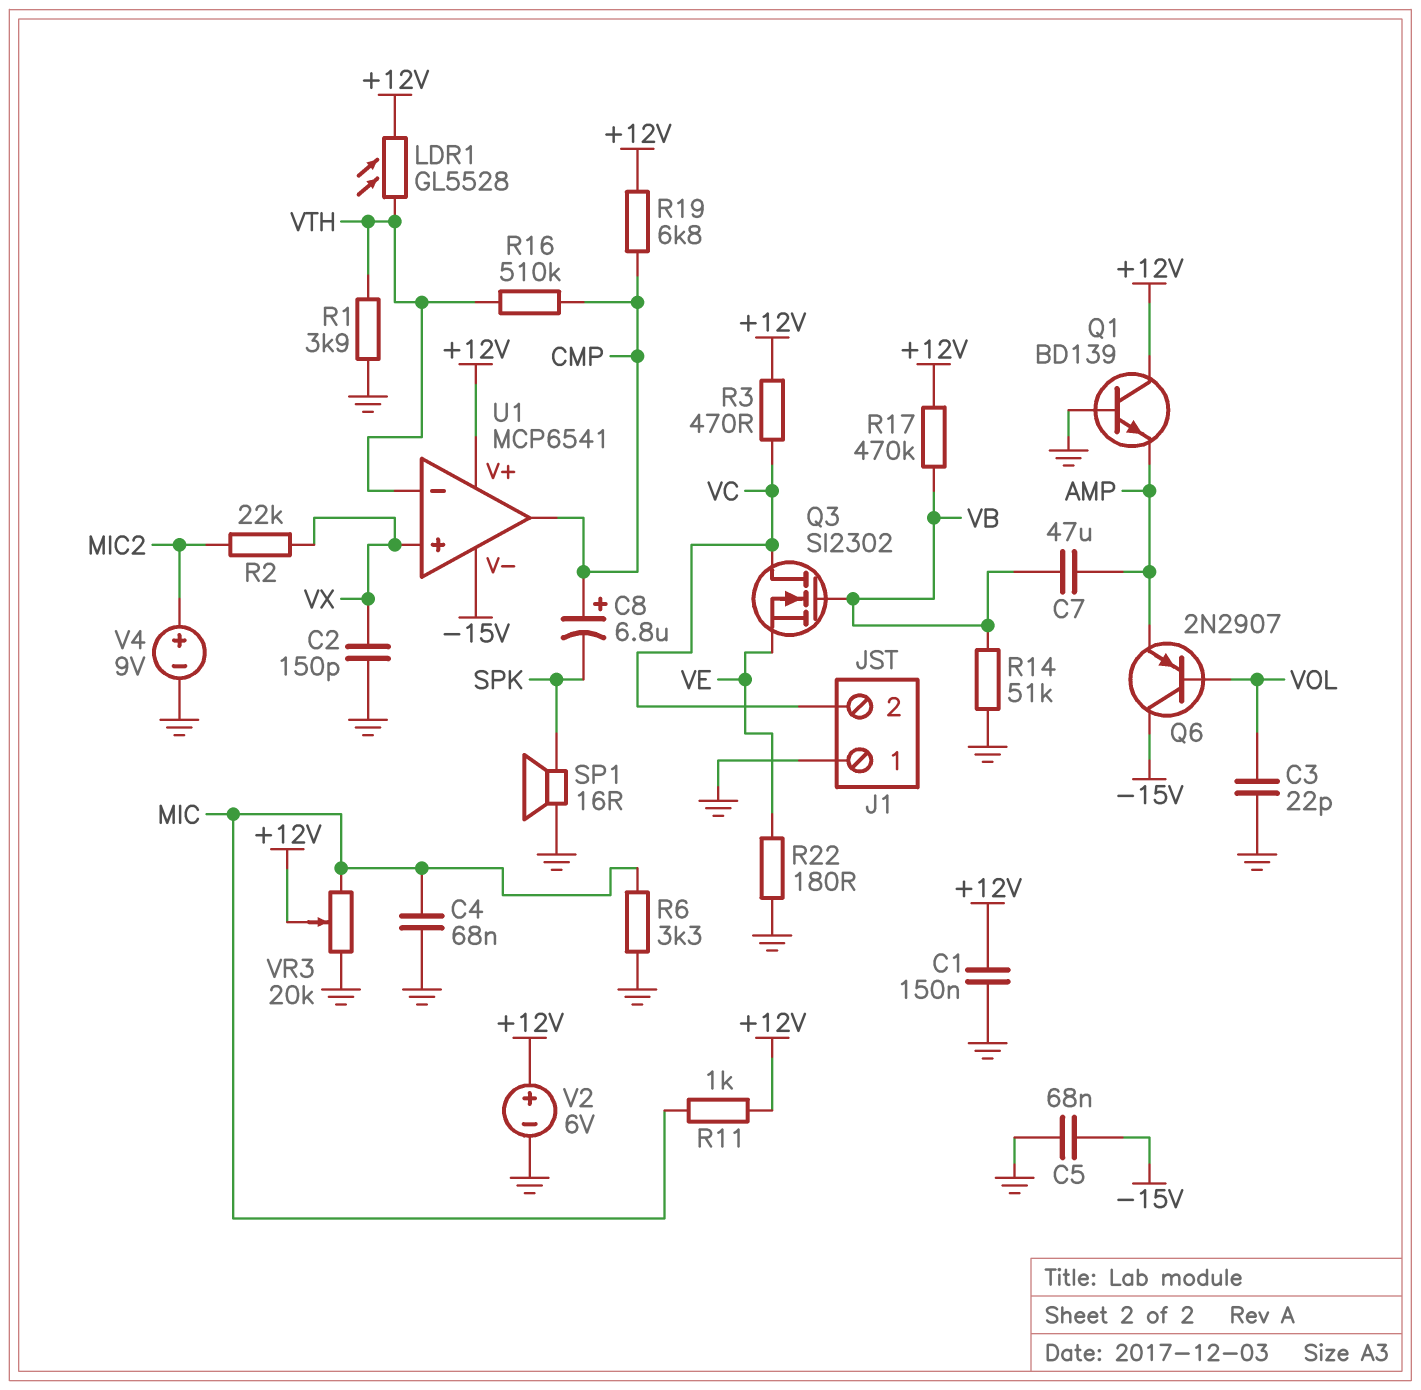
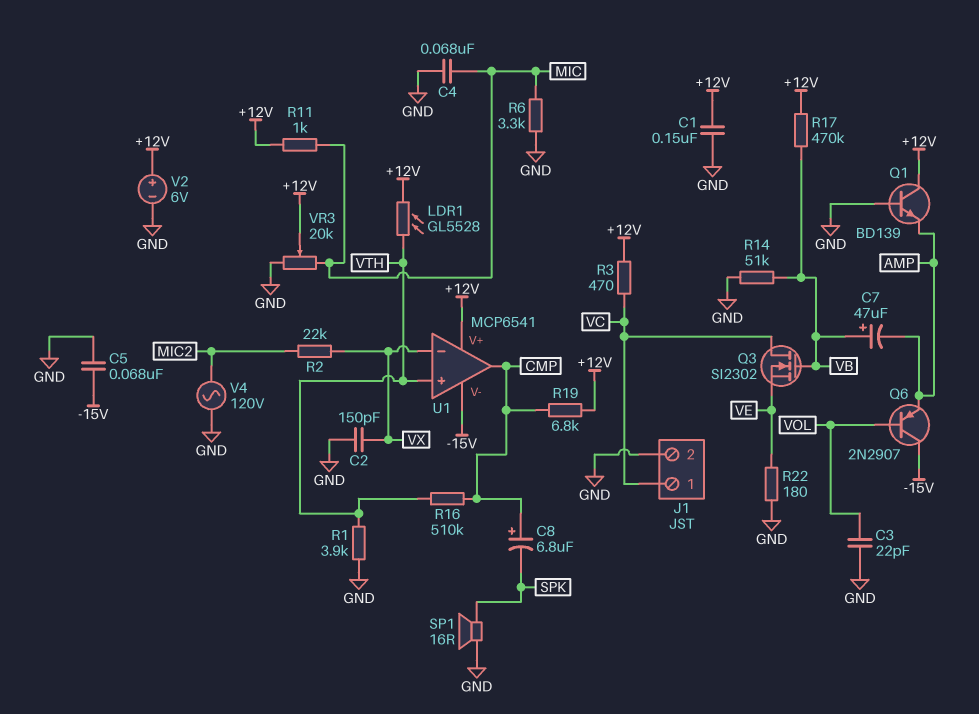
C7: 47uF (AMP, VB) -> 47uF (plus VB, minus AMP)
J1 pin 1: GND -> VC
J1 pin 2: VC -> GND
U1 pin in+: VX -> VTH
U1 pin in-: VTH -> VX
V4: 9V (plus MIC2, minus GND) -> AC 120V (GND, MIC2)

